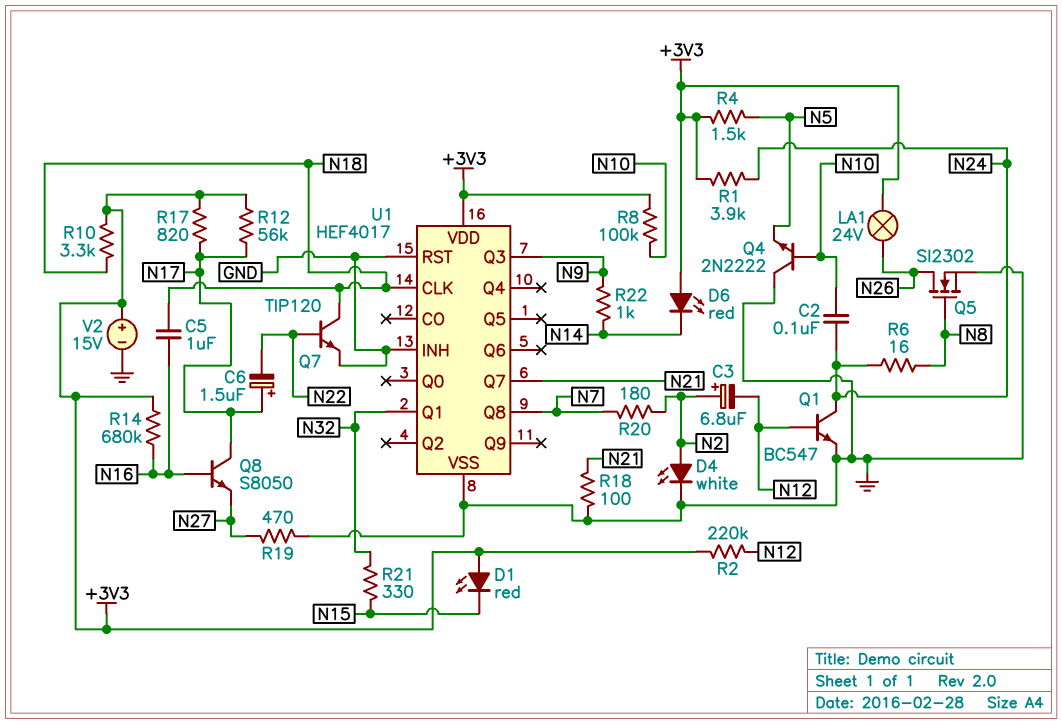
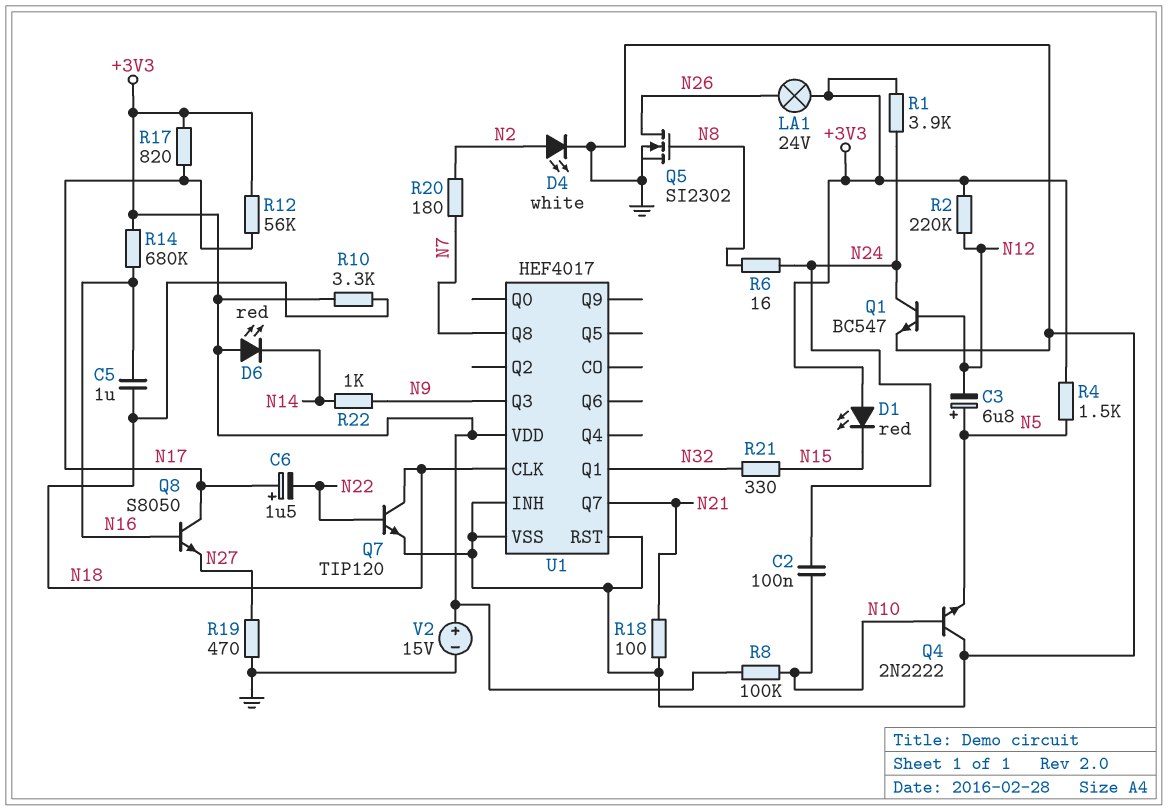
C3: 6.8uF (plus N2, minus N12) -> 6.8uF (plus N5, minus N12)

